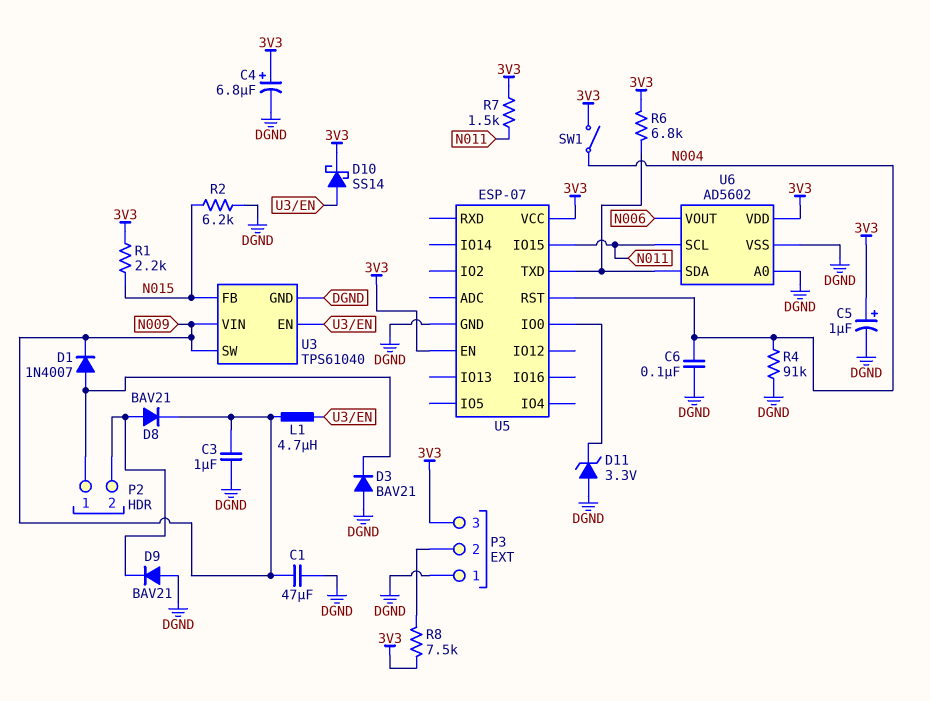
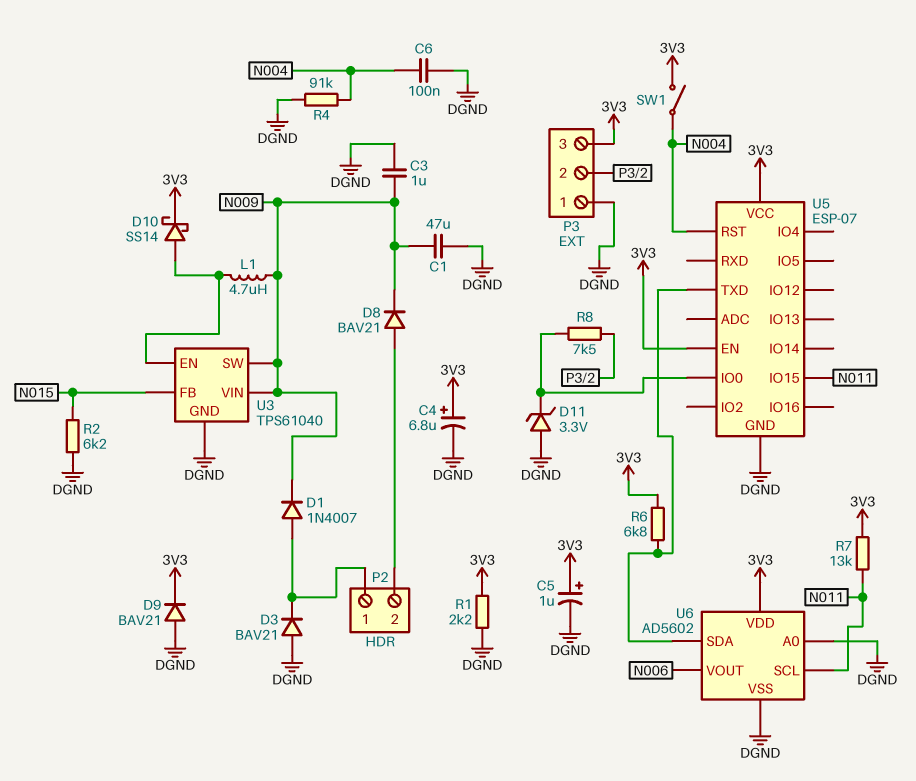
D9: diode BAV21 (A DGND, K P2/2) -> diode BAV21 (A DGND, K 3V3)
R1: 2.2k (3V3, N015) -> 2.2k (3V3, DGND)
R7: 1.5k (3V3, N011) -> 13k (3V3, N011)
R8: 7.5k (3V3, P3/2) -> 7.5k (P3/2, U5/IO0)

